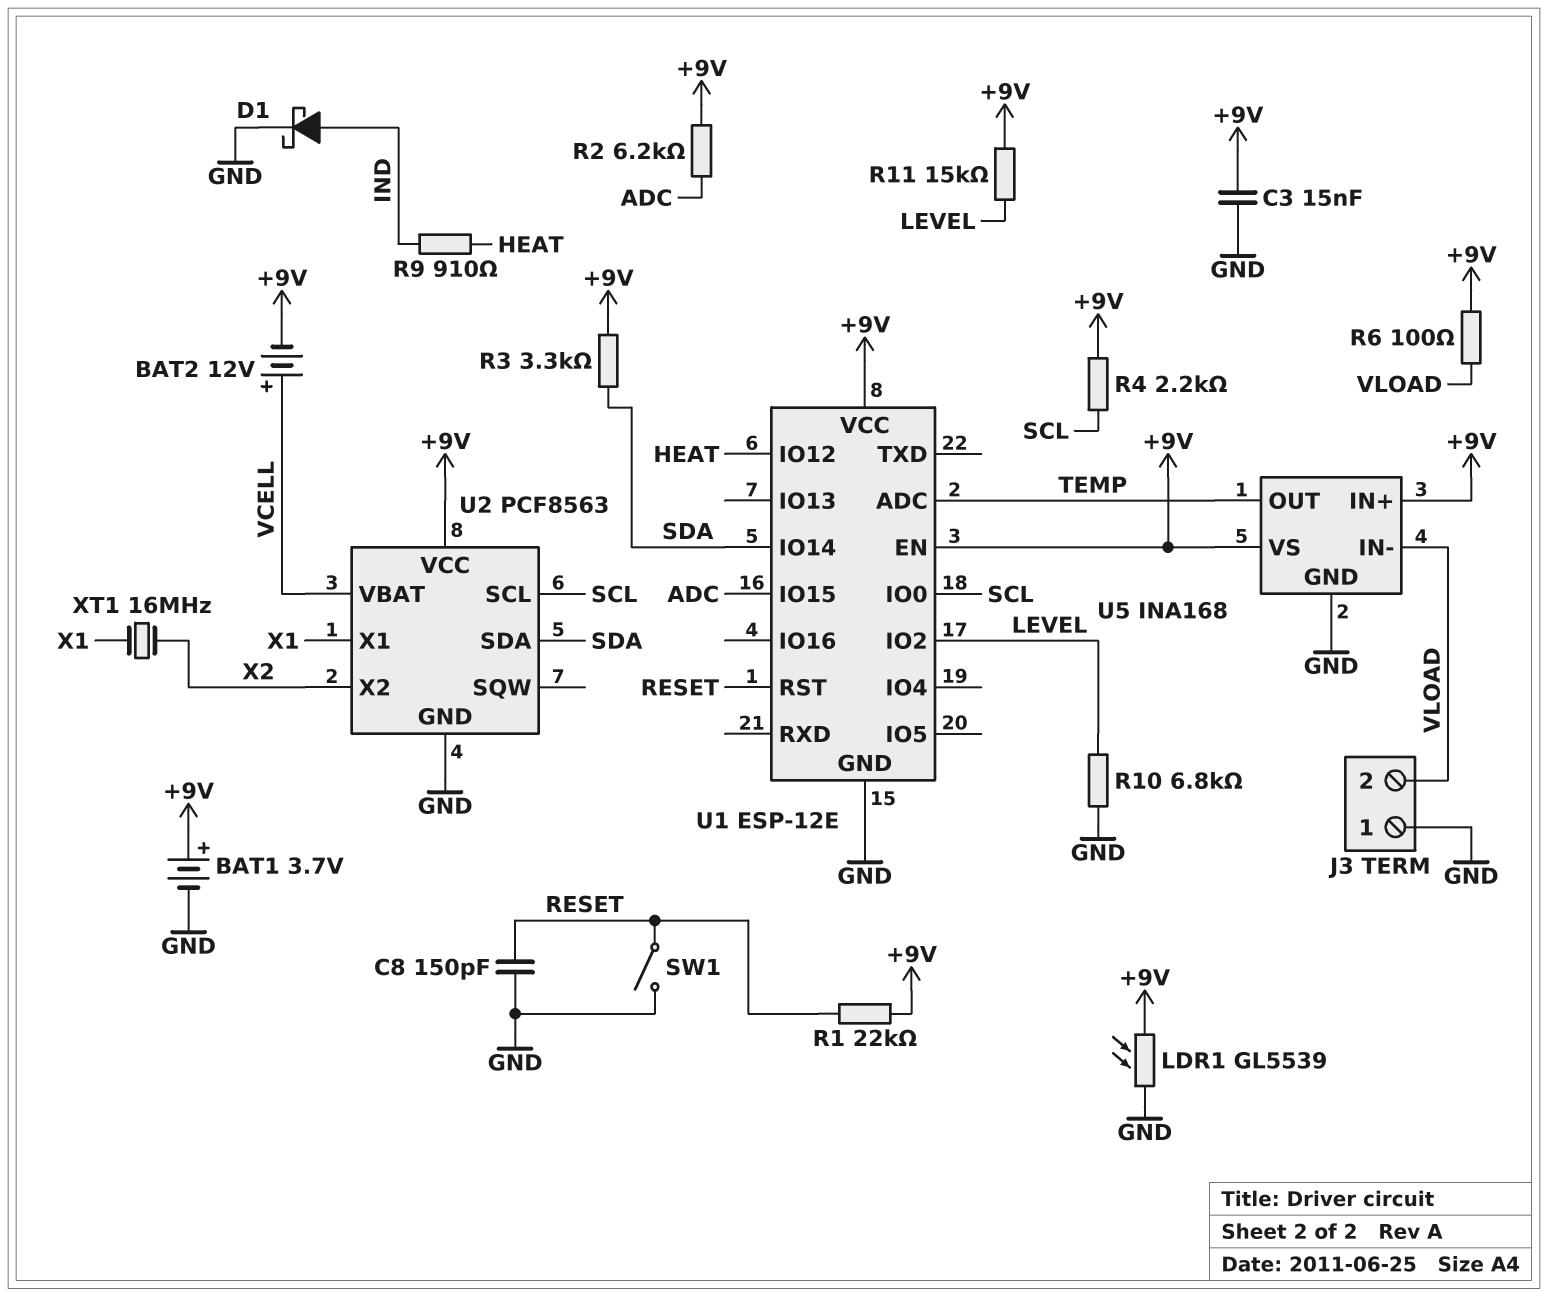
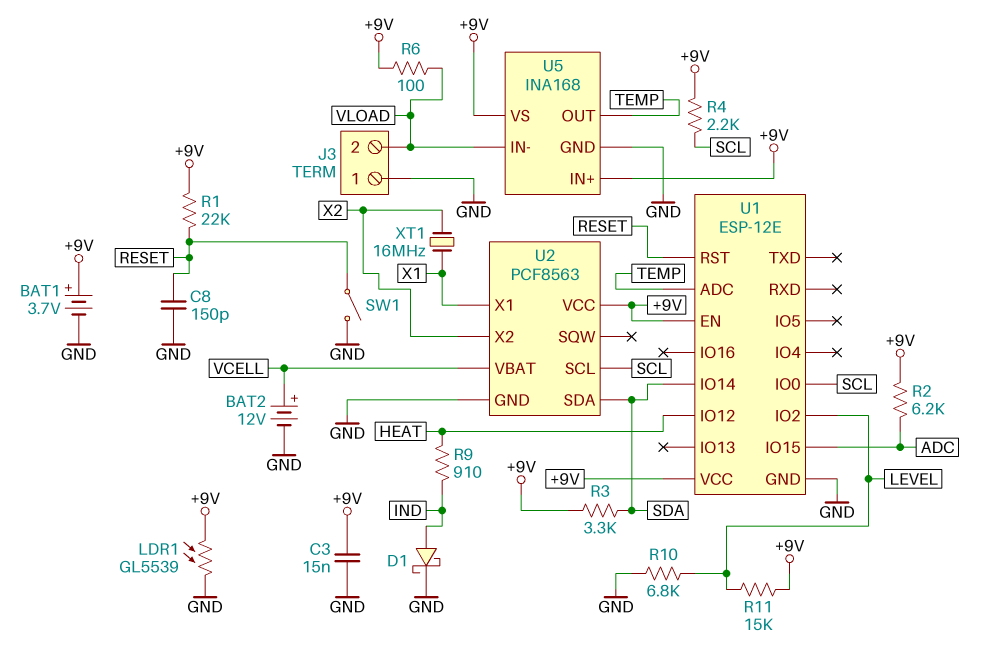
BAT2: 12V (plus VCELL, minus +9V) -> 12V (plus VCELL, minus GND)

